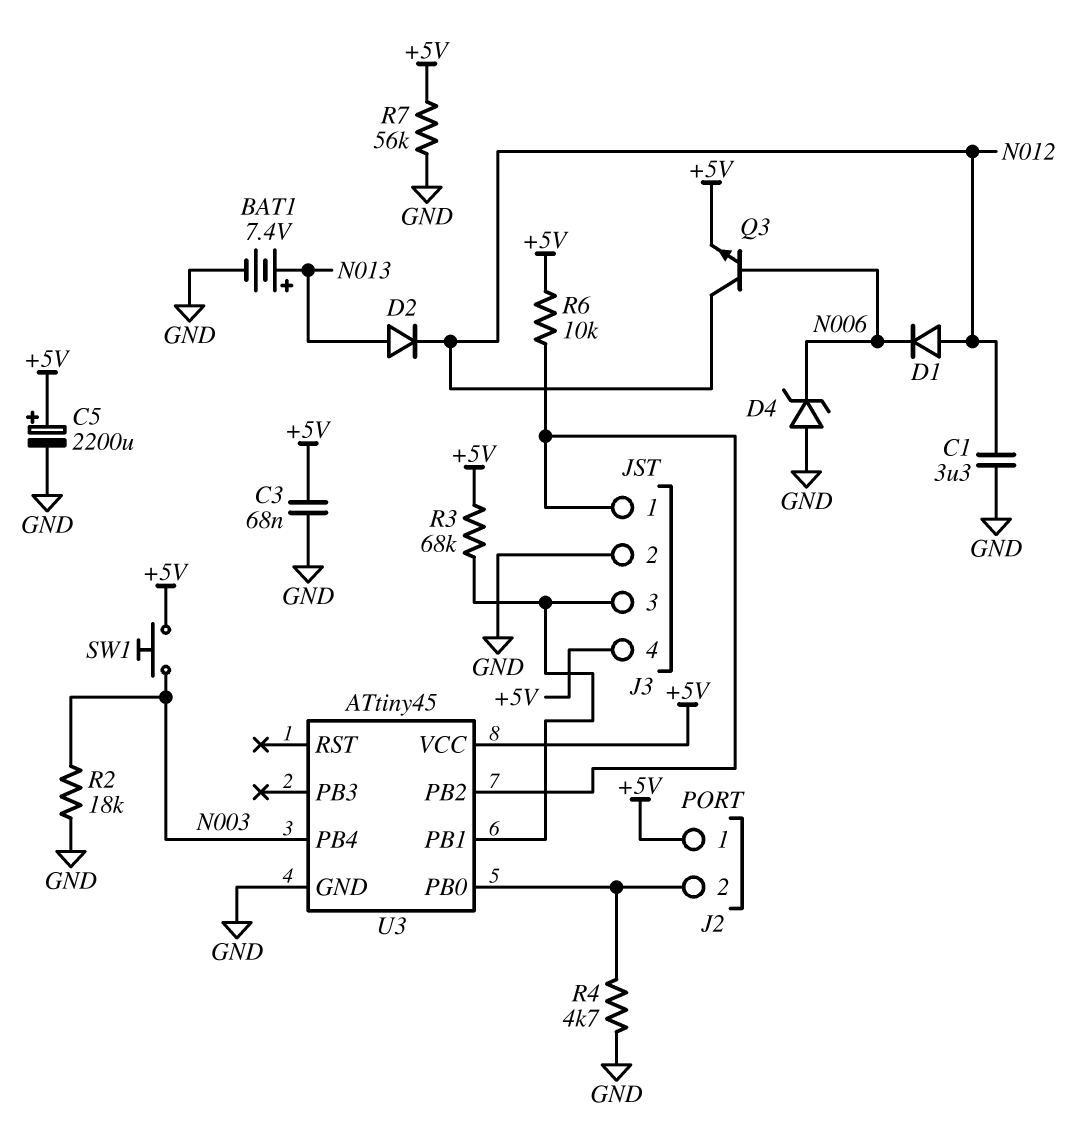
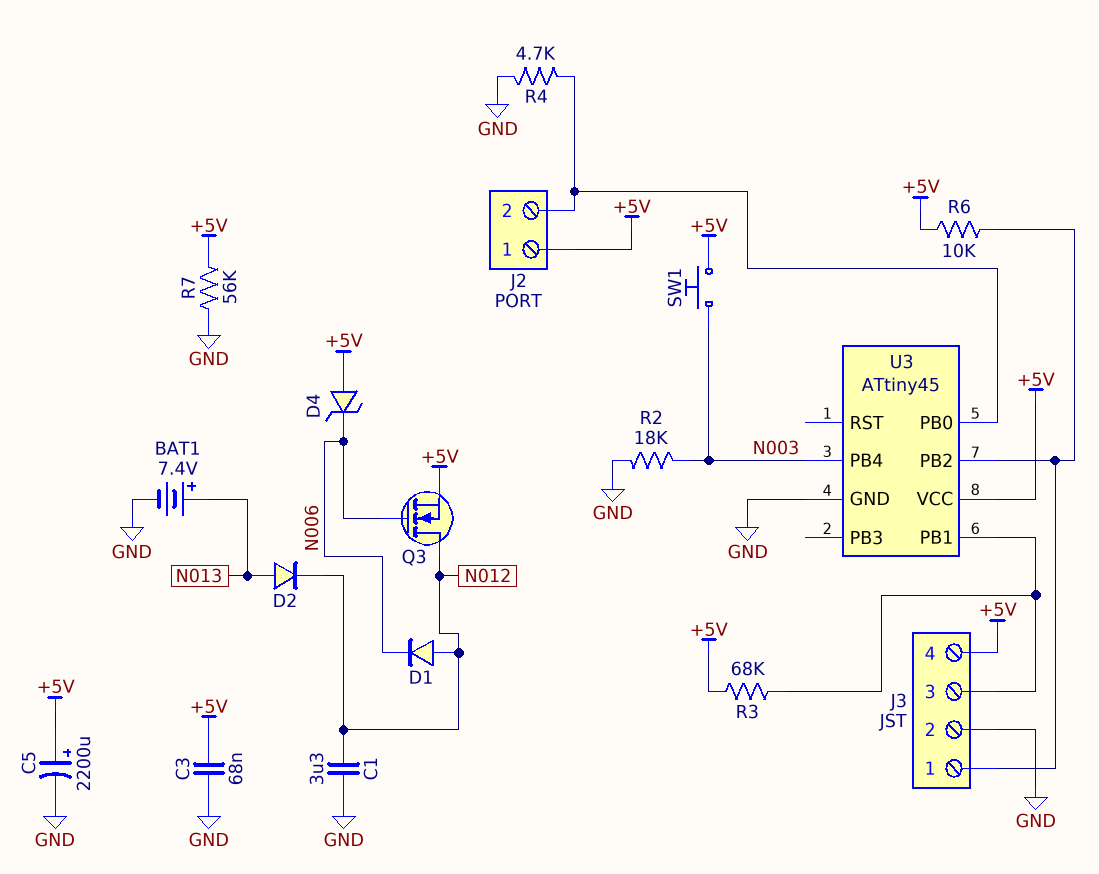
D4: zener (A GND, K N006) -> zener (A +5V, K N006)
Q3: NPN (B N006, C N012, E +5V) -> NMOS (G N006, D N012, S +5V)

